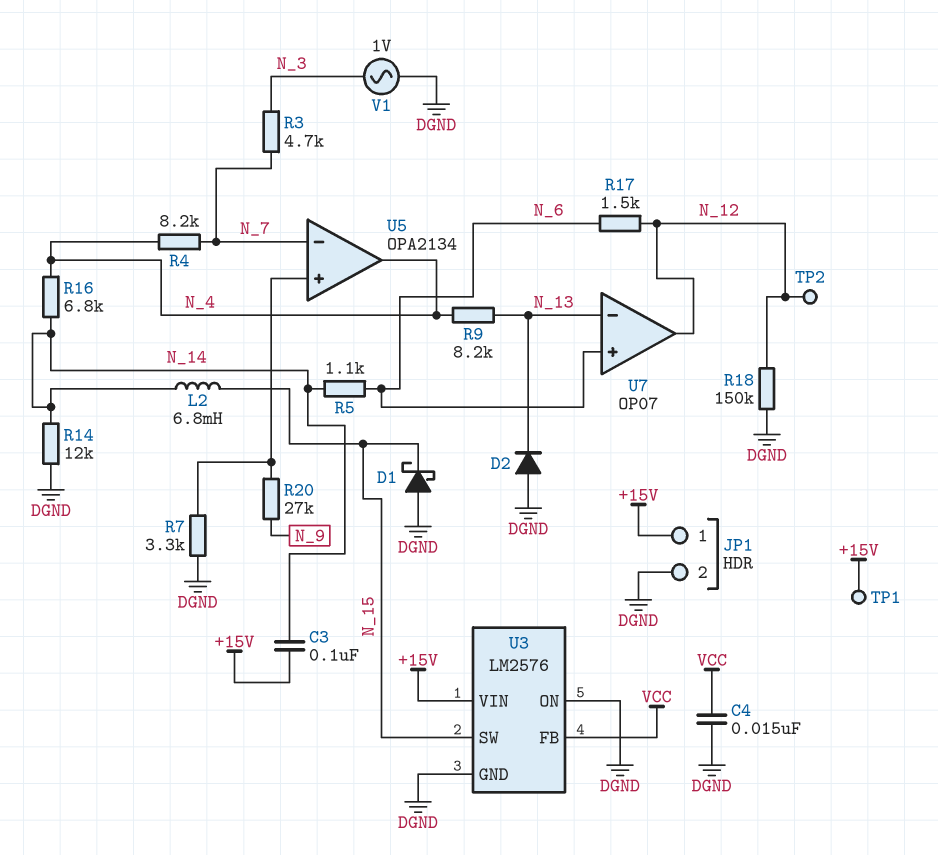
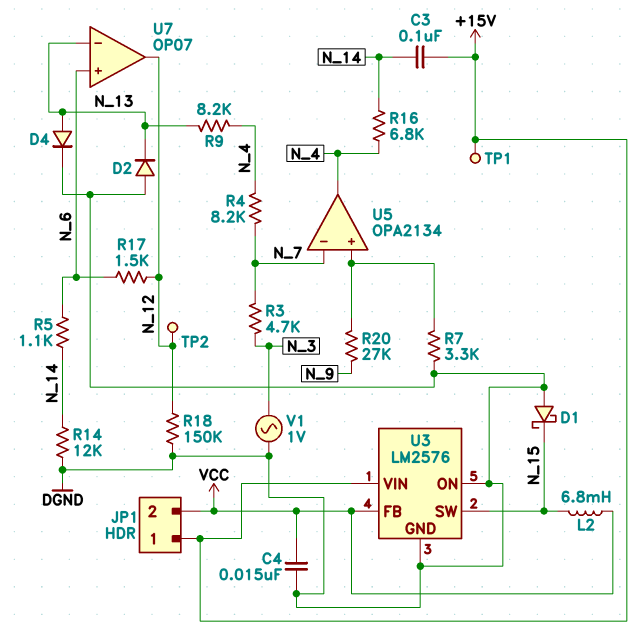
D4: none -> diode (A N_13, K DGND)
JP1 pin 2: DGND -> VCC
L2: 6.8mH (N_14, N_15) -> 6.8mH (N_15, VCC)

